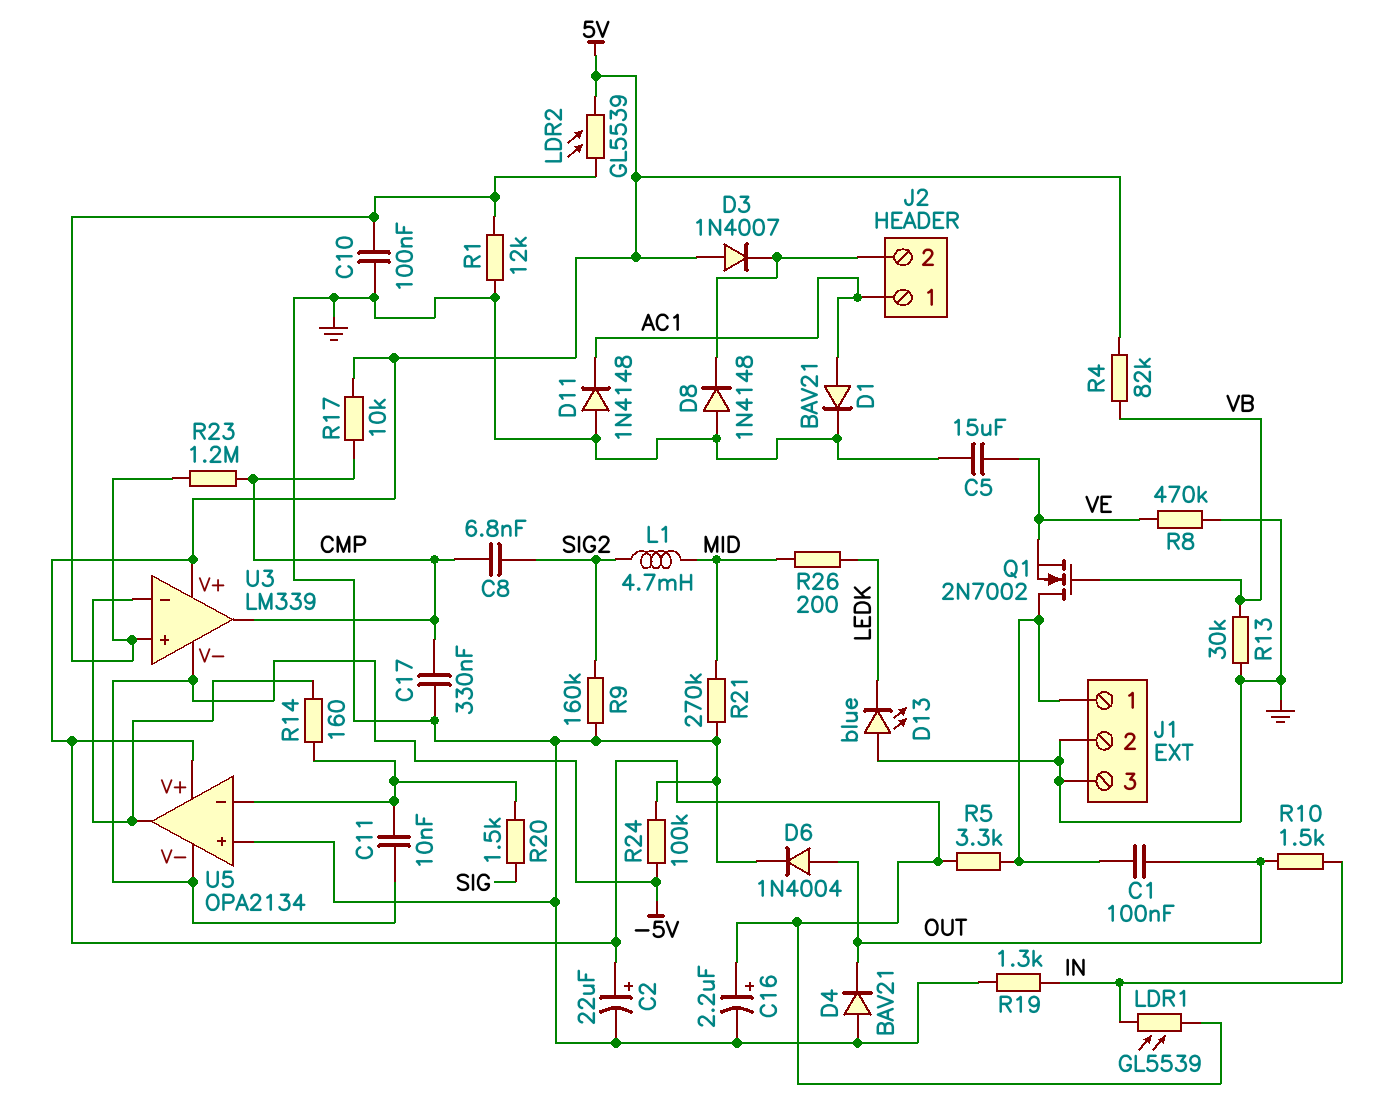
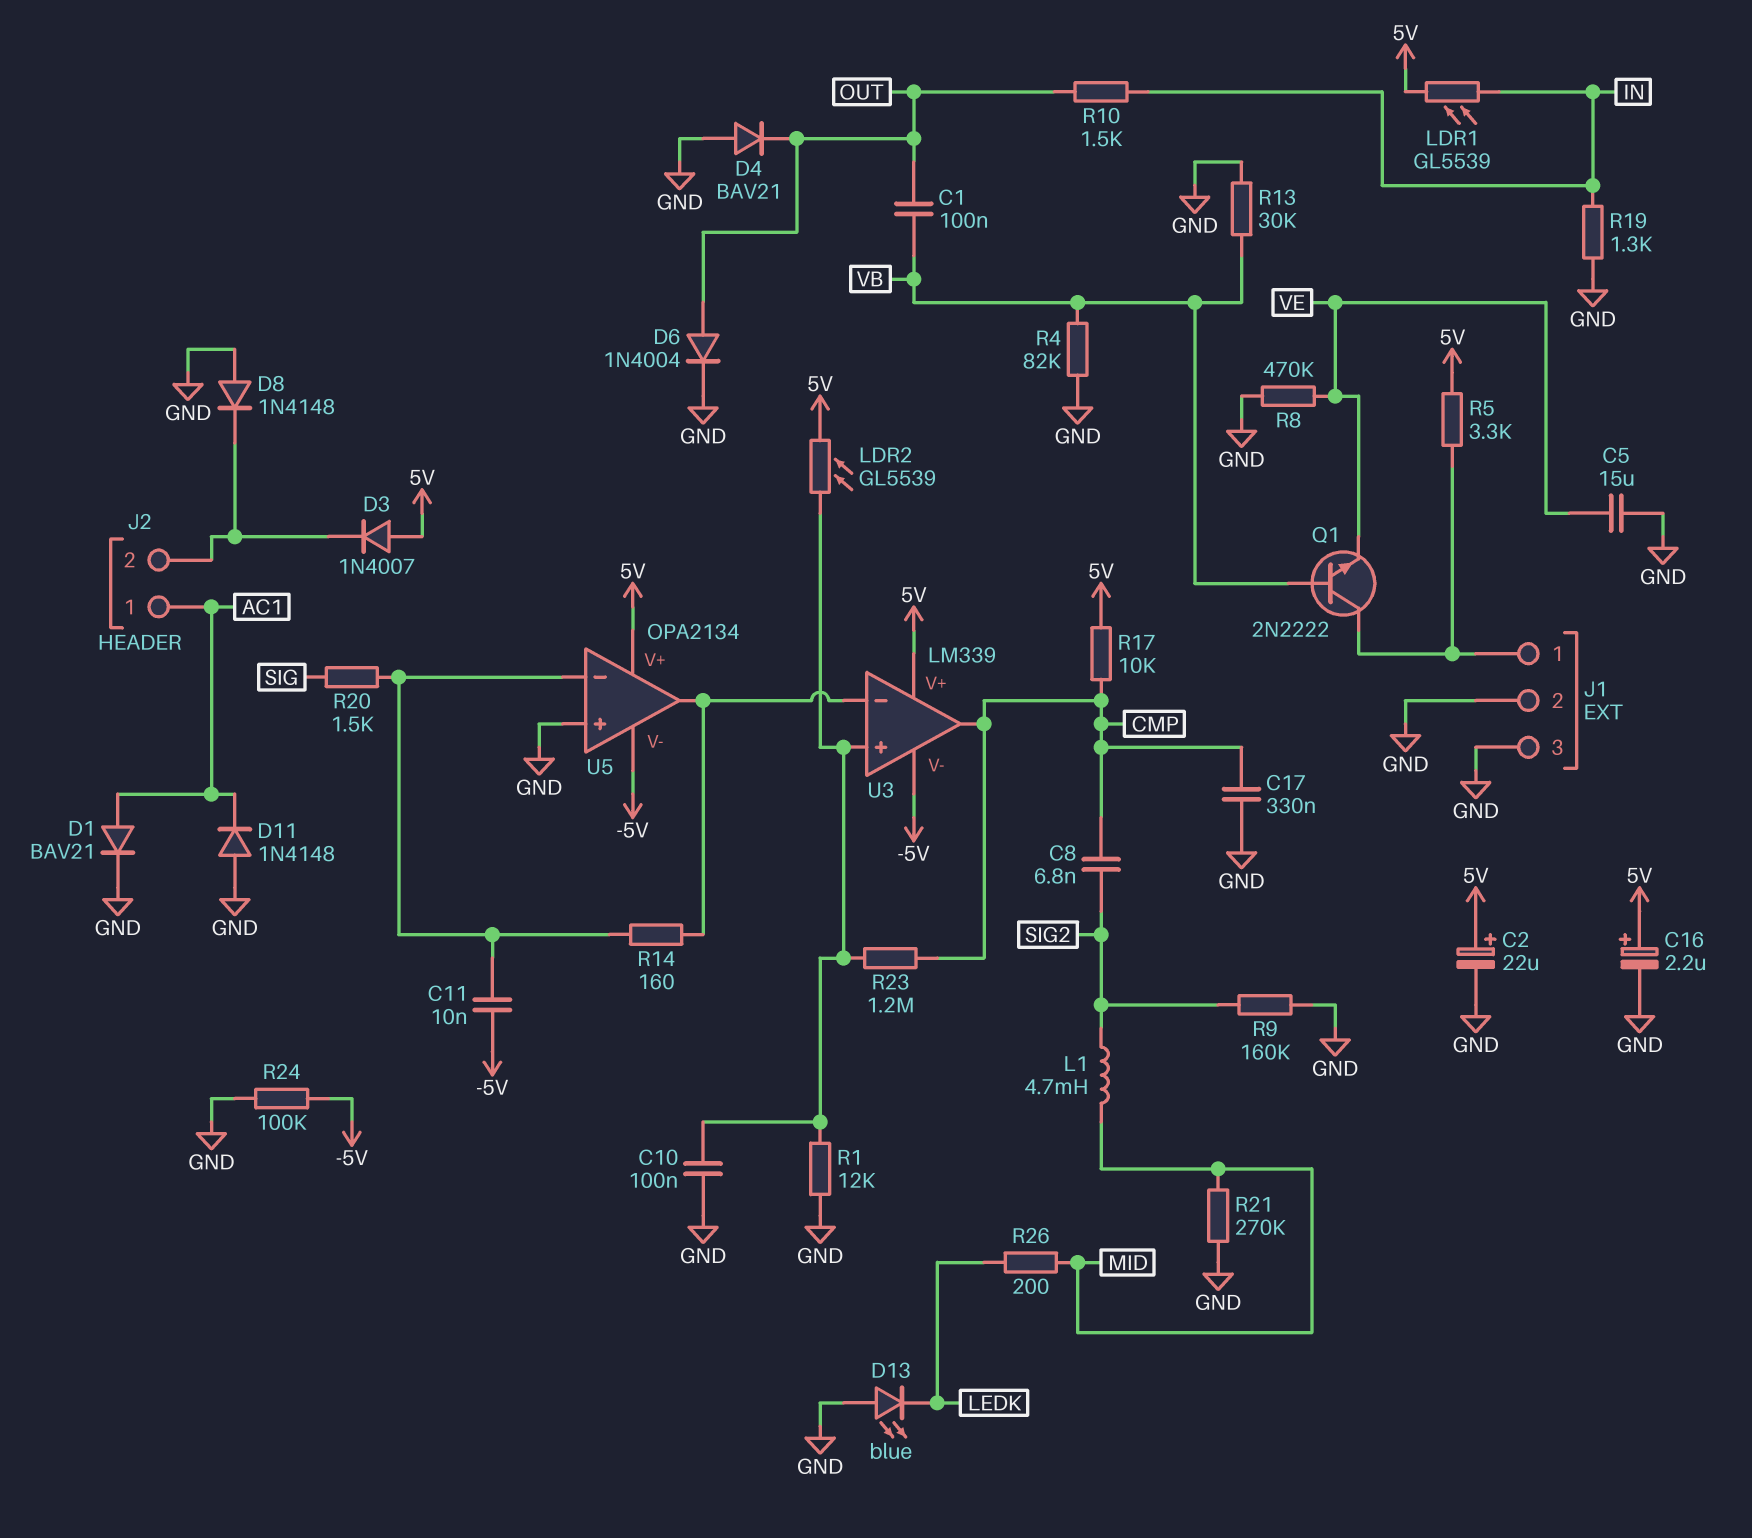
C1: 100nF (J1/1, OUT) -> 100nF (OUT, VB)
Q1: NMOS 2N7002 (G VB, D J1/1, S VE) -> NPN 2N2222 (B VB, C J1/1, E VE)
R4: 82k (5V, VB) -> 82k (GND, VB)

